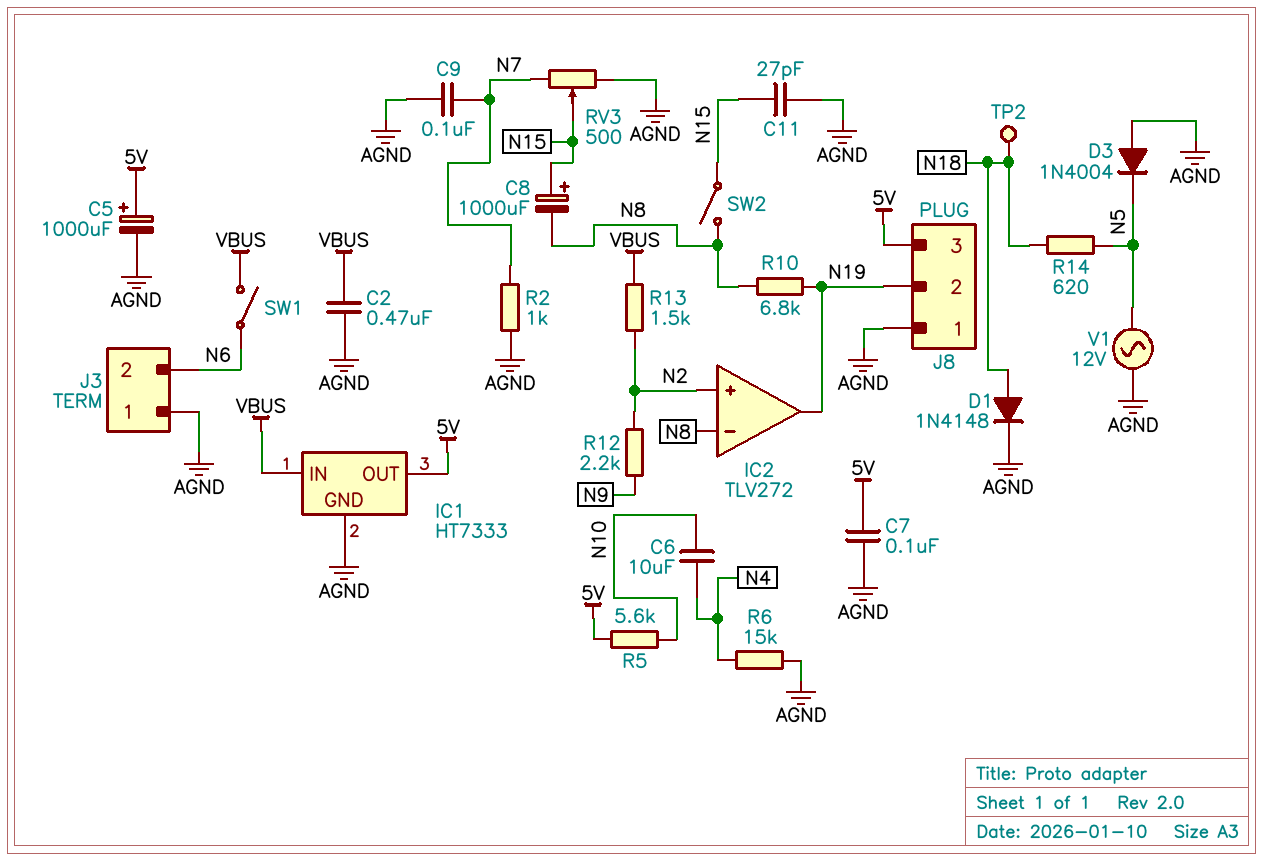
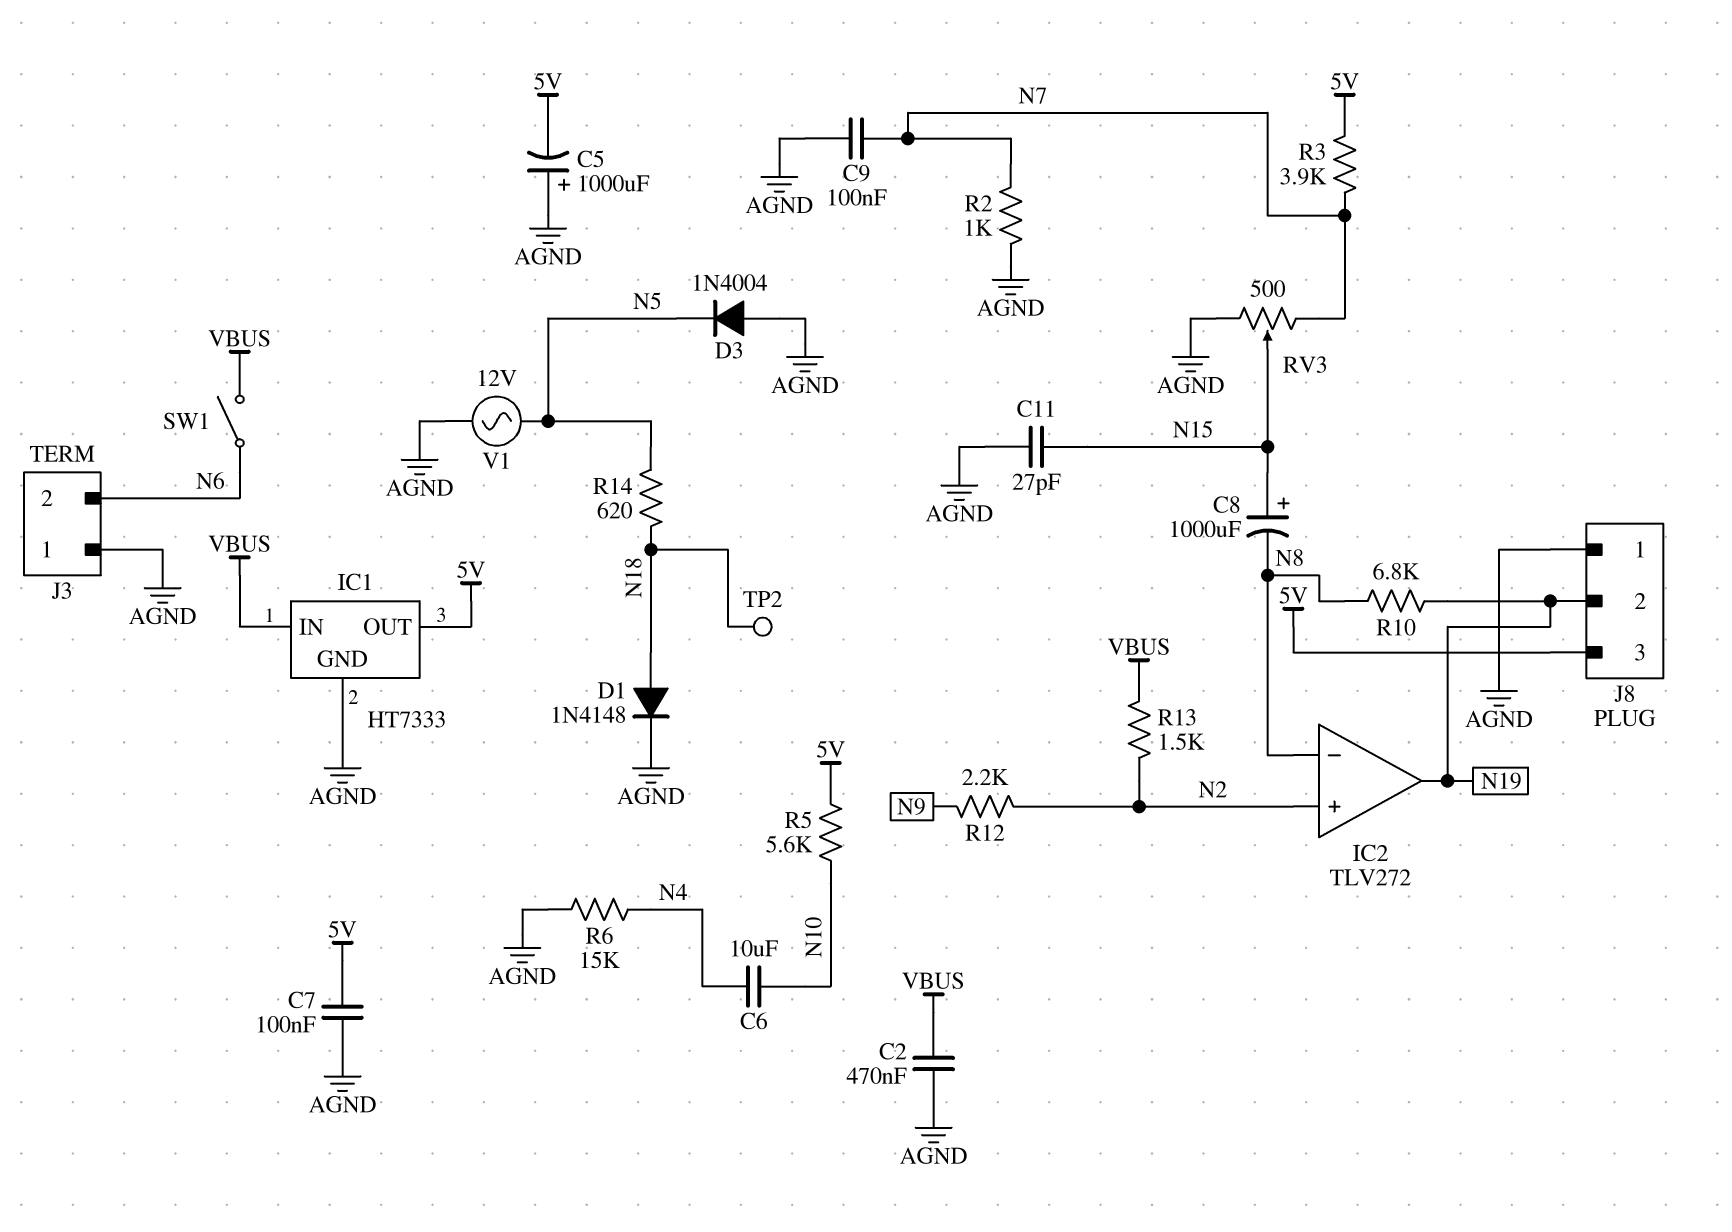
C5: 1000uF (plus 5V, minus AGND) -> 1000uF (plus AGND, minus 5V)
R3: none -> 3.9k (5V, N7)
SW2: switch (N8, N15) -> none

